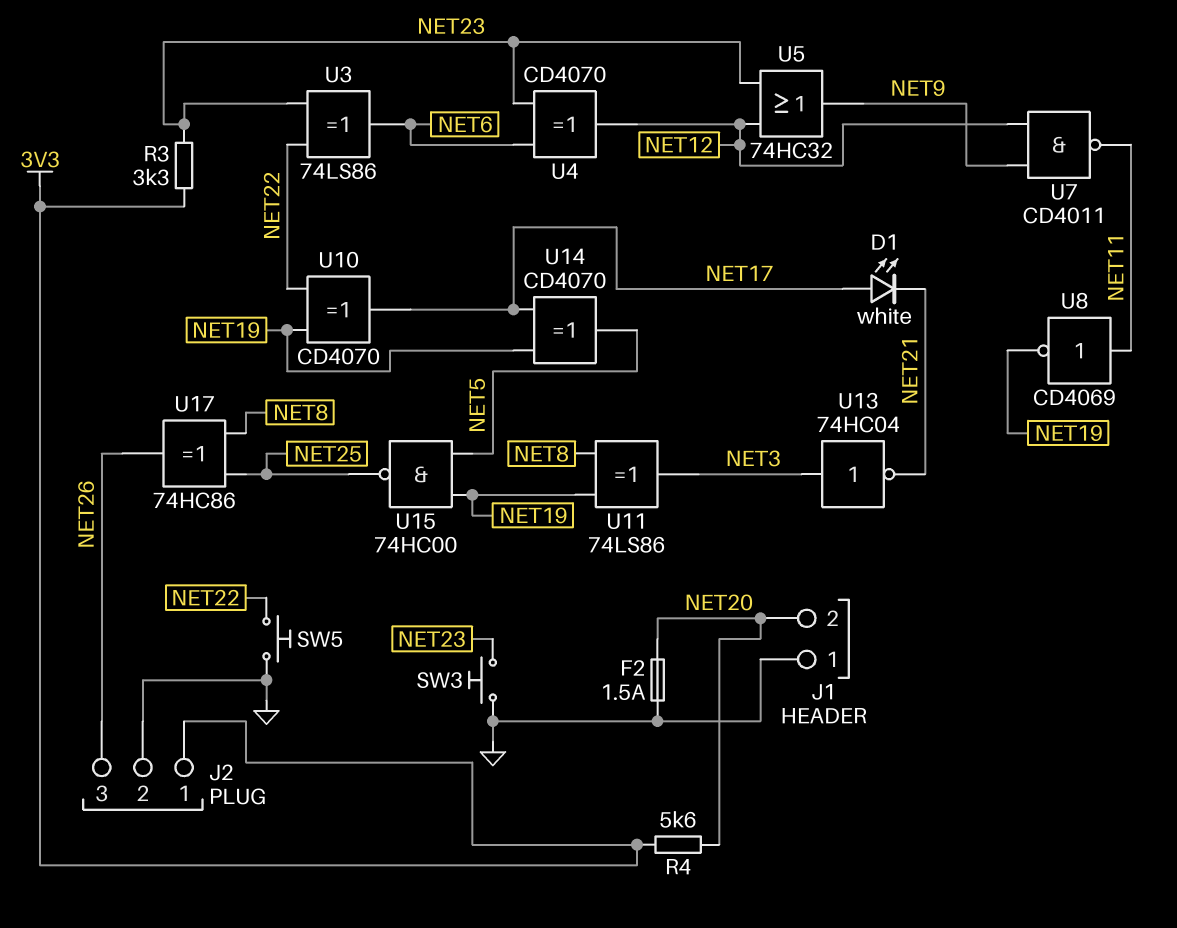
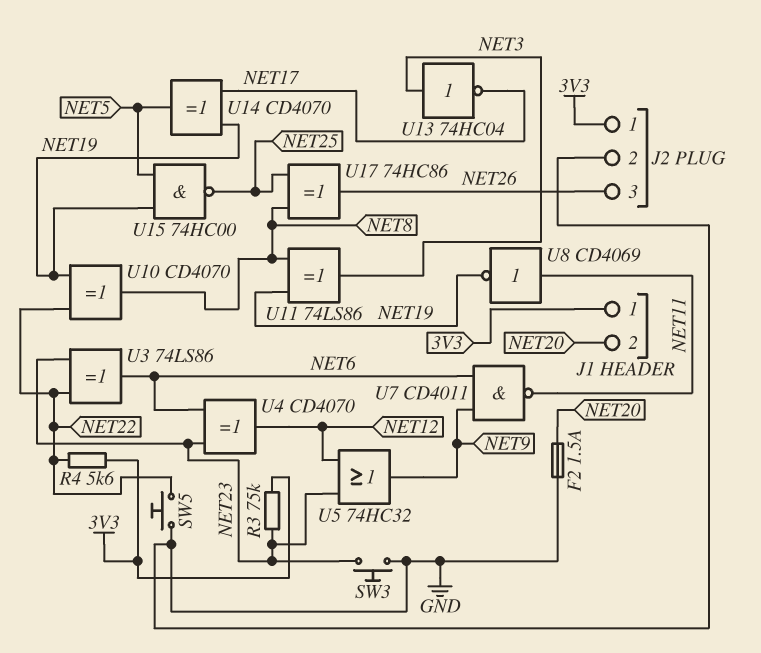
D1: LED white (A NET17, K NET21) -> none
J1 pin 1: GND -> 3V3
R3: 3.3k (3V3, NET23) -> 75k (3V3, NET23)
R4: 5.6k (3V3, NET20) -> 5.6k (3V3, NET22)
U7: NAND CD4011 (in NET9, in NET12, out NET11) -> NAND CD4011 (in NET6, in NET9, out NET11)
U10: XOR CD4070 (in NET19, in NET22, out NET17) -> XOR CD4070 (in NET19, in NET22, out NET8)
U13: NOT 74HC04 (in NET3, out NET21) -> NOT 74HC04 (in NET3, out NET17)

